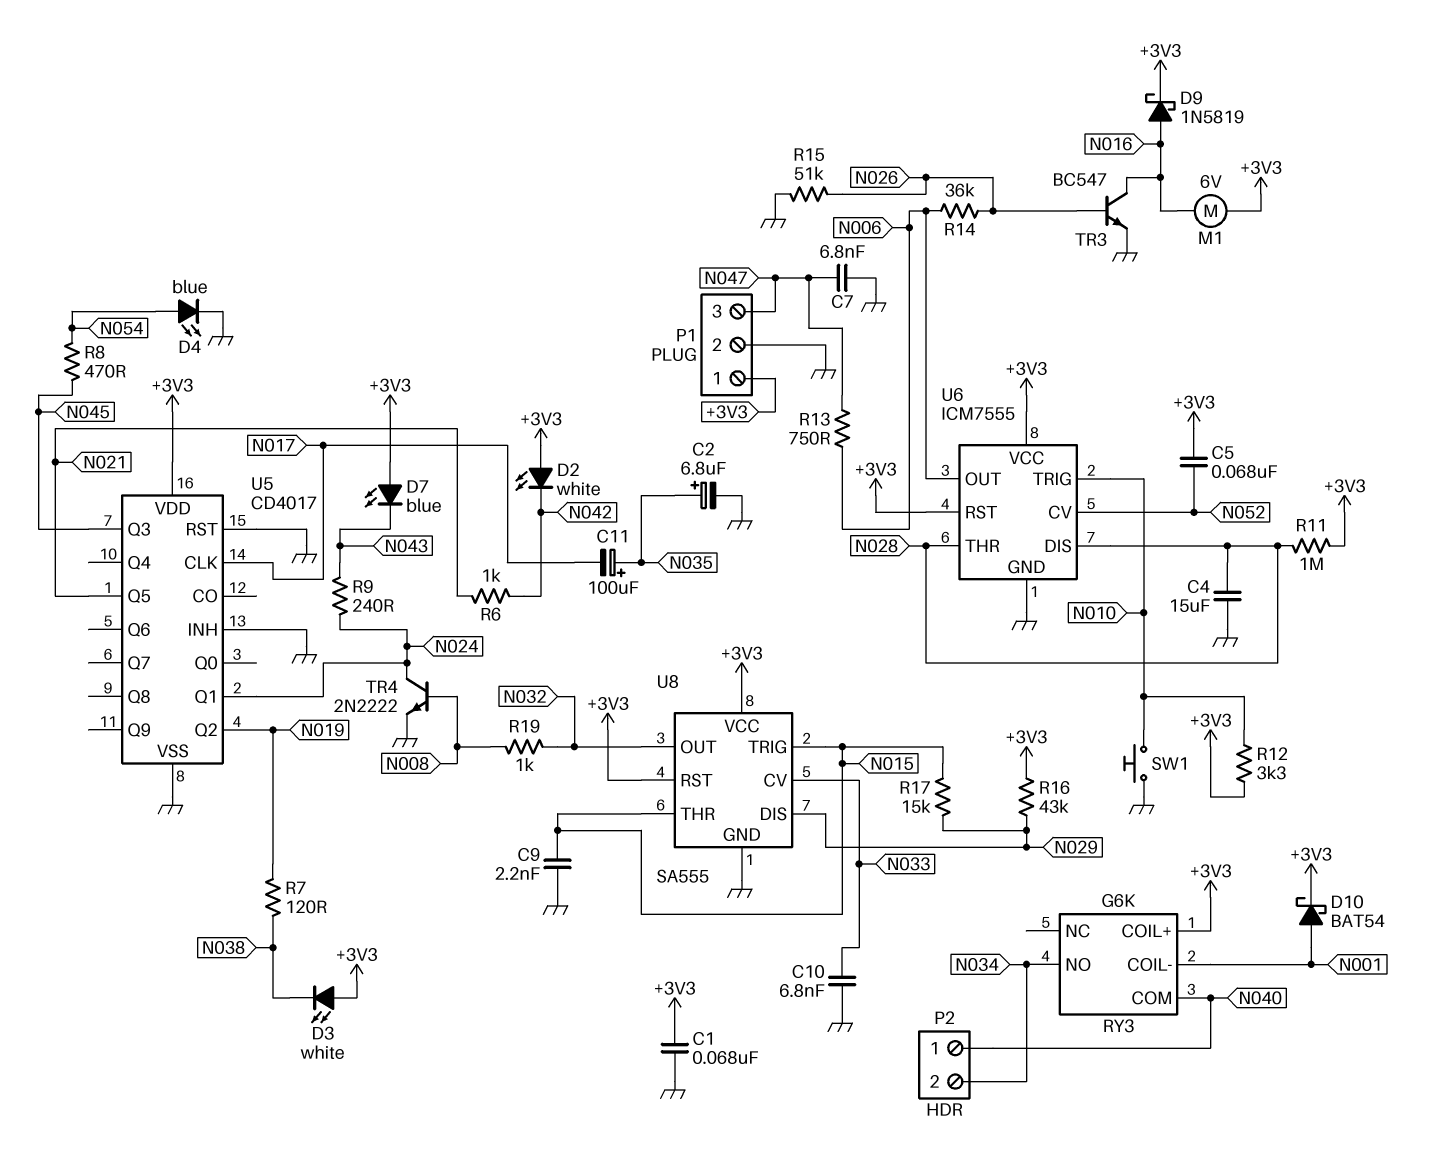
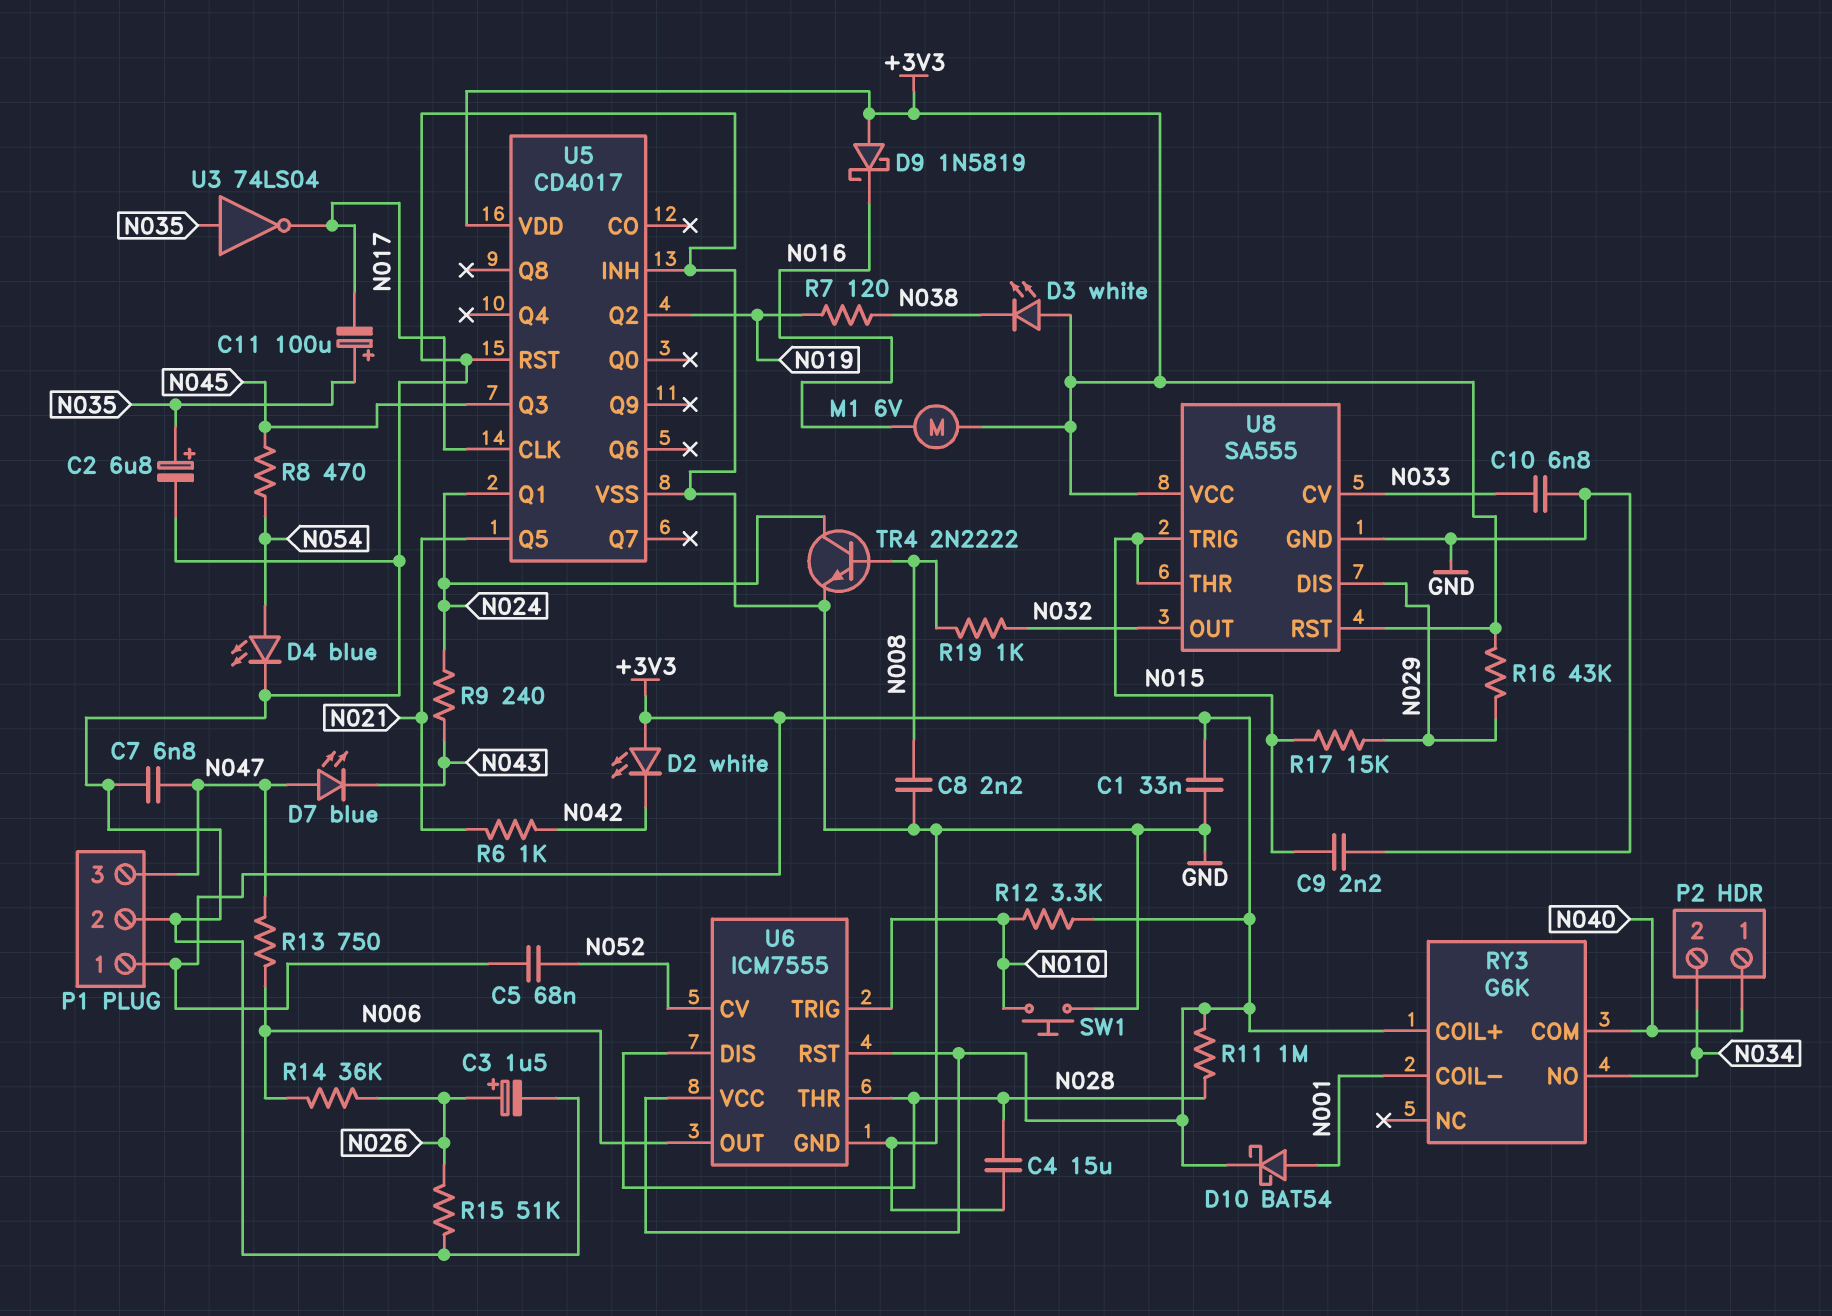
C1: 68nF (+3V3, GND) -> 33nF (+3V3, GND)
C3: none -> 1.5uF (plus N026, minus GND)
C8: none -> 2.2nF (GND, N008)
D7: LED blue (A +3V3, K N043) -> LED blue (A N047, K N043)
D9: schottky 1N5819 (A N016, K +3V3) -> schottky 1N5819 (A +3V3, K N016)
TR3: NPN BC547 (B N026, C N016, E GND) -> none
U3: none -> NOT 74LS04 (in N035, out N017)

